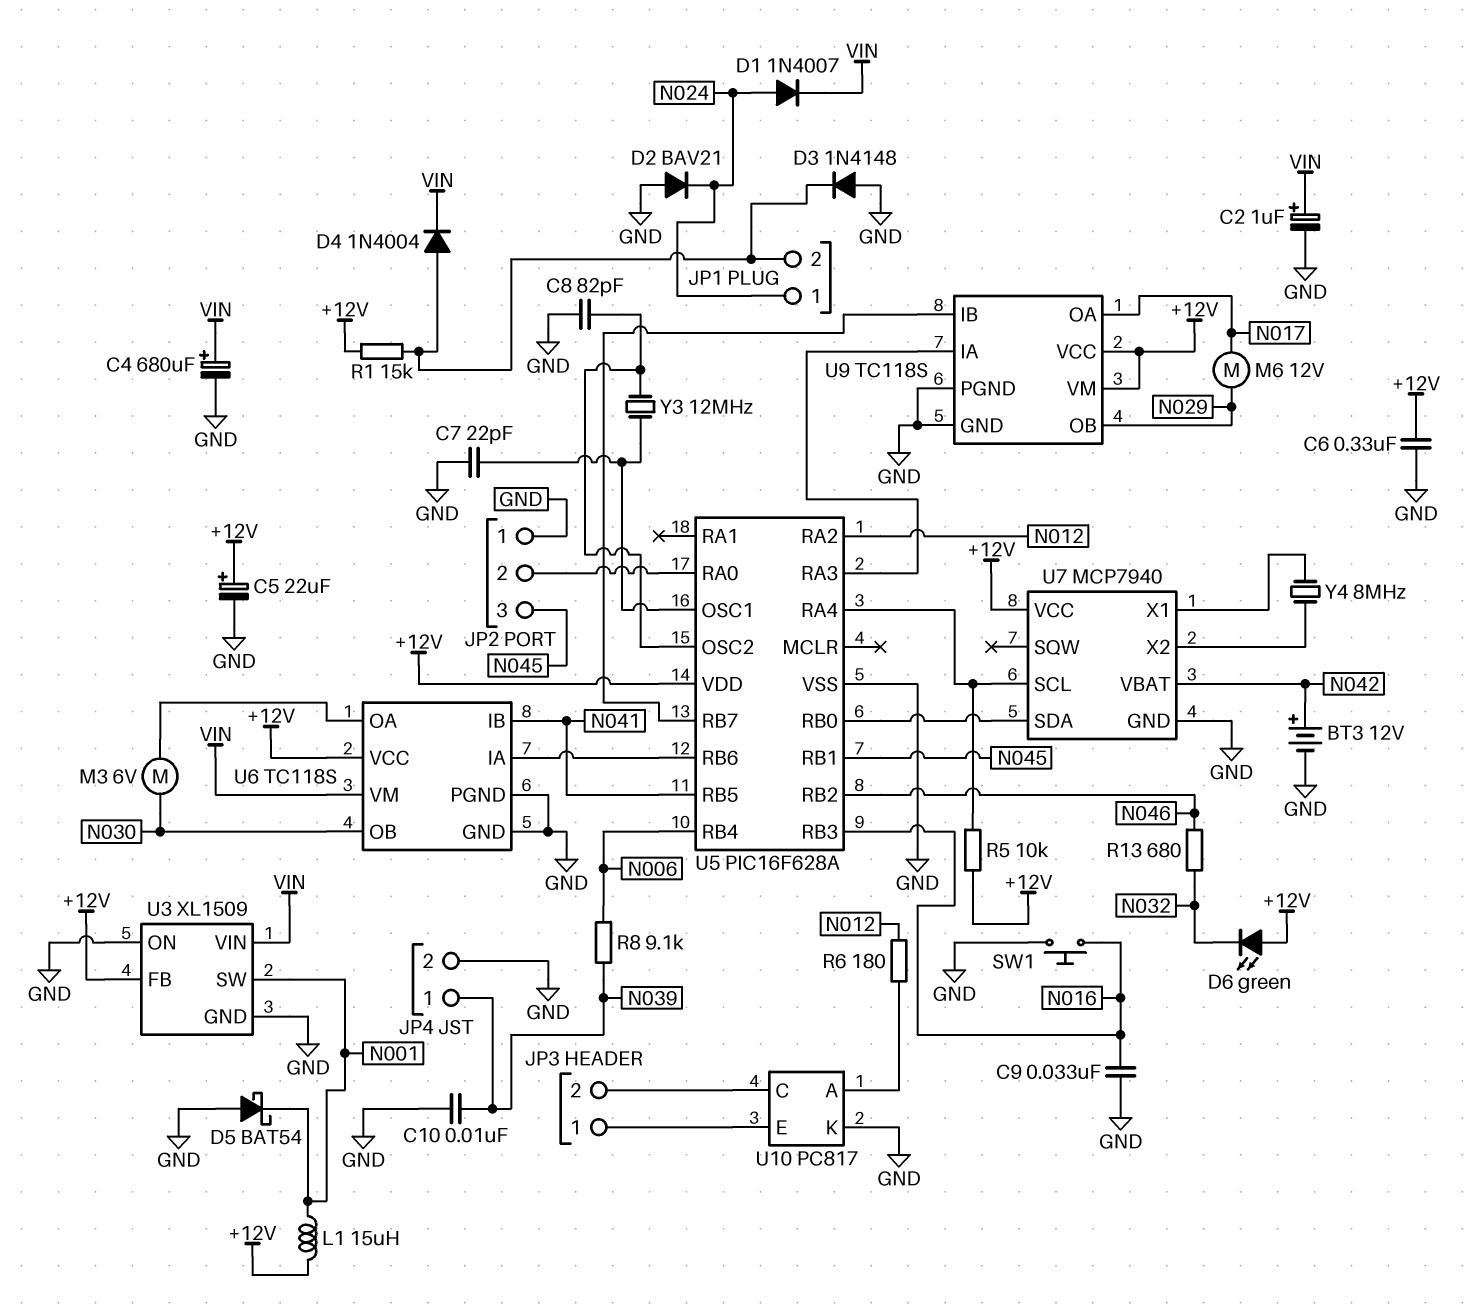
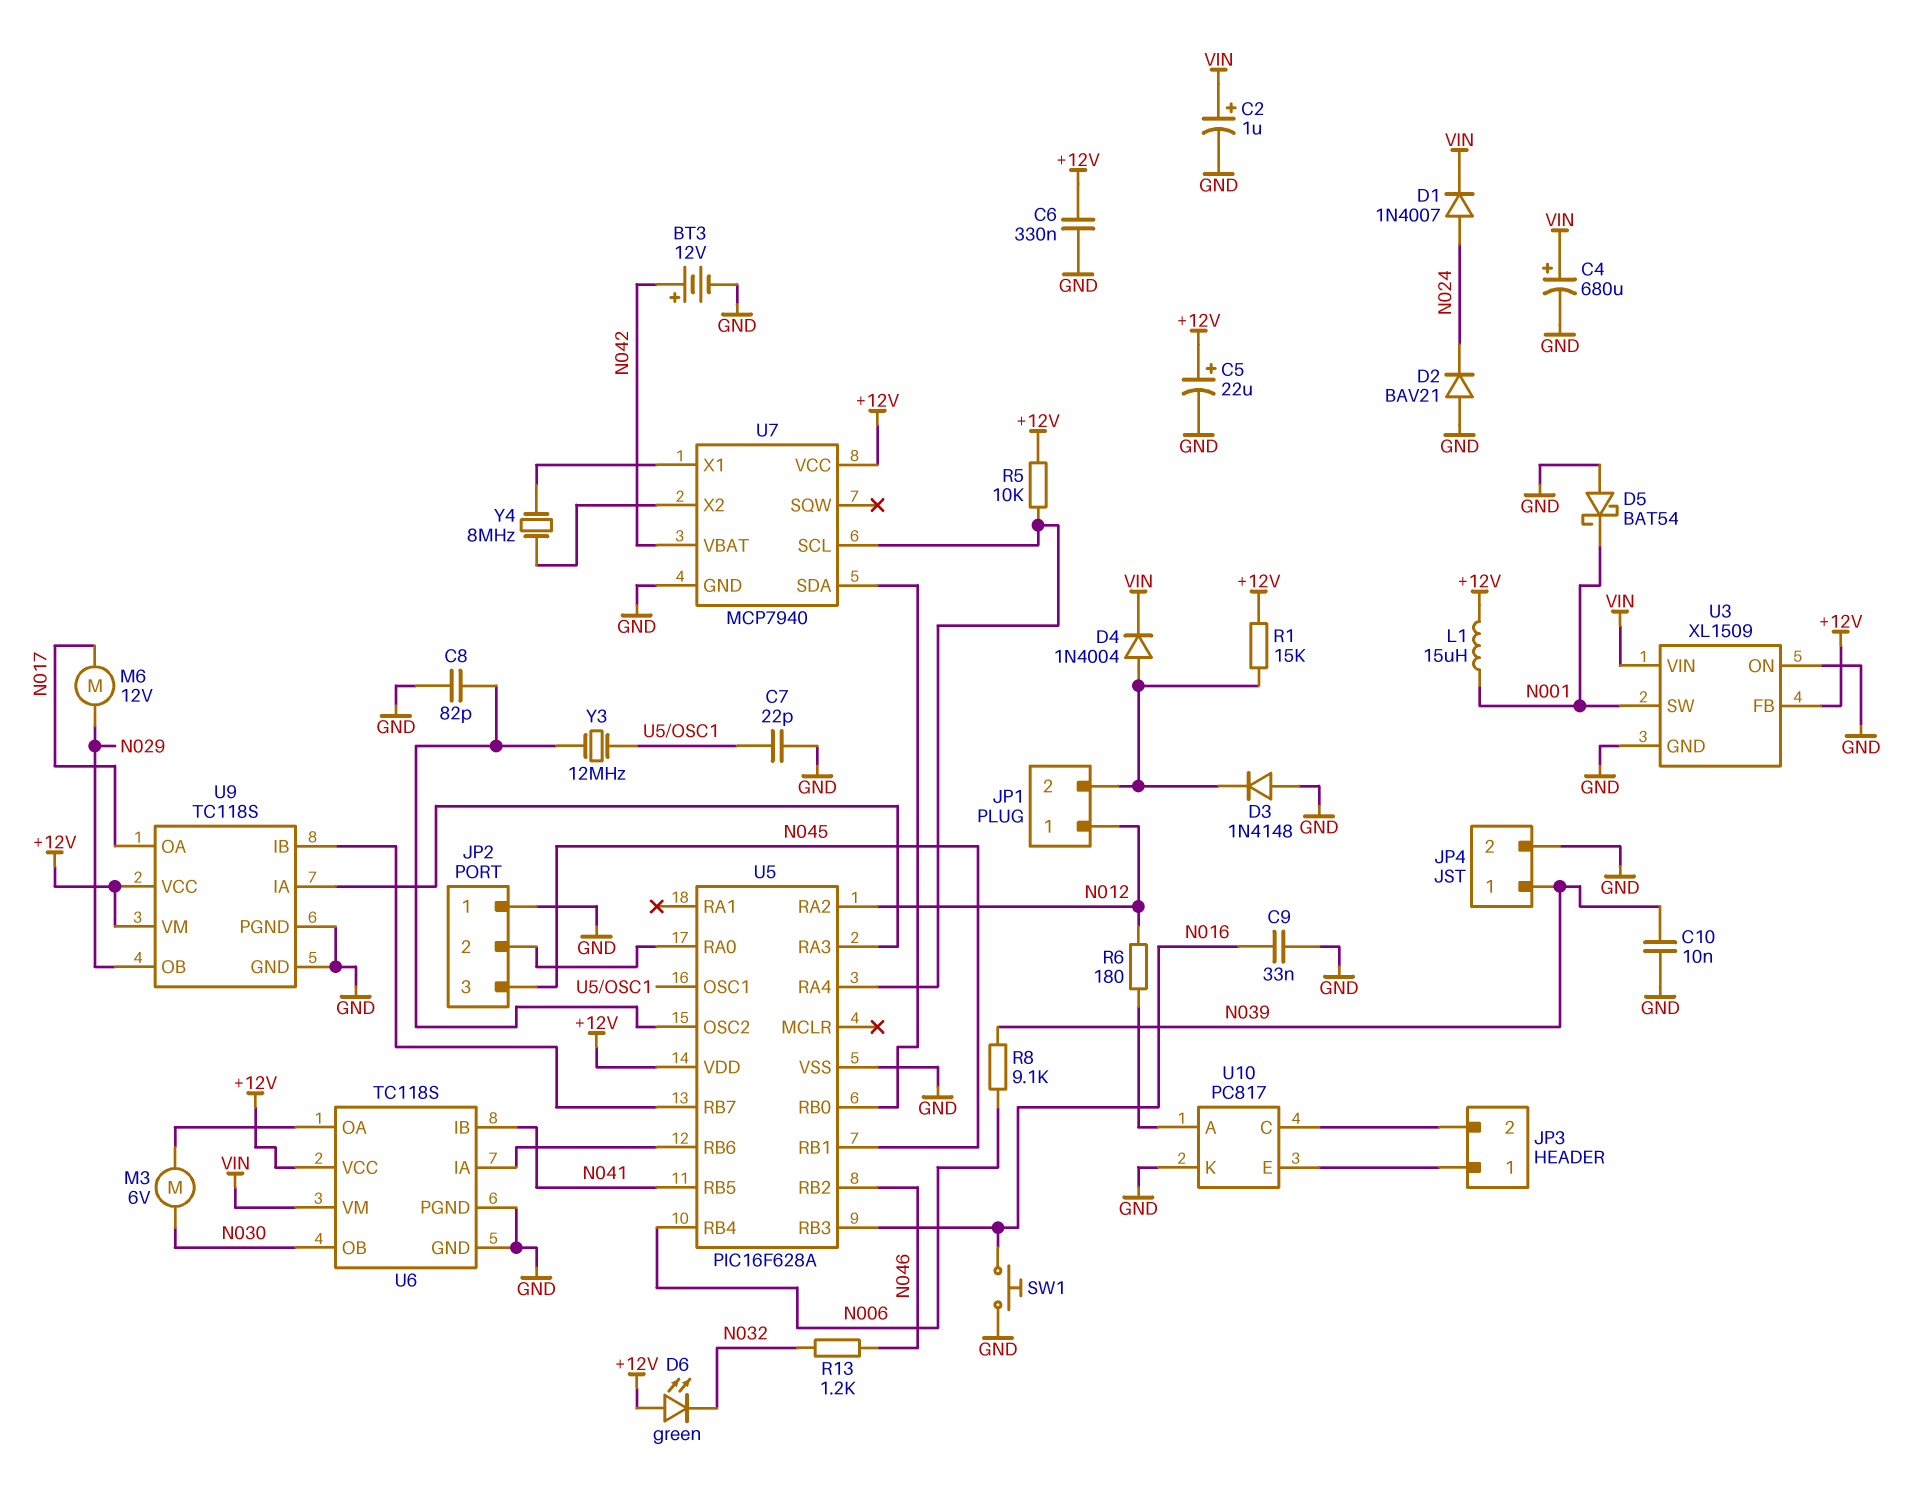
JP1 pin 1: N024 -> N012
R13: 680 (N032, N046) -> 1.2k (N032, N046)

